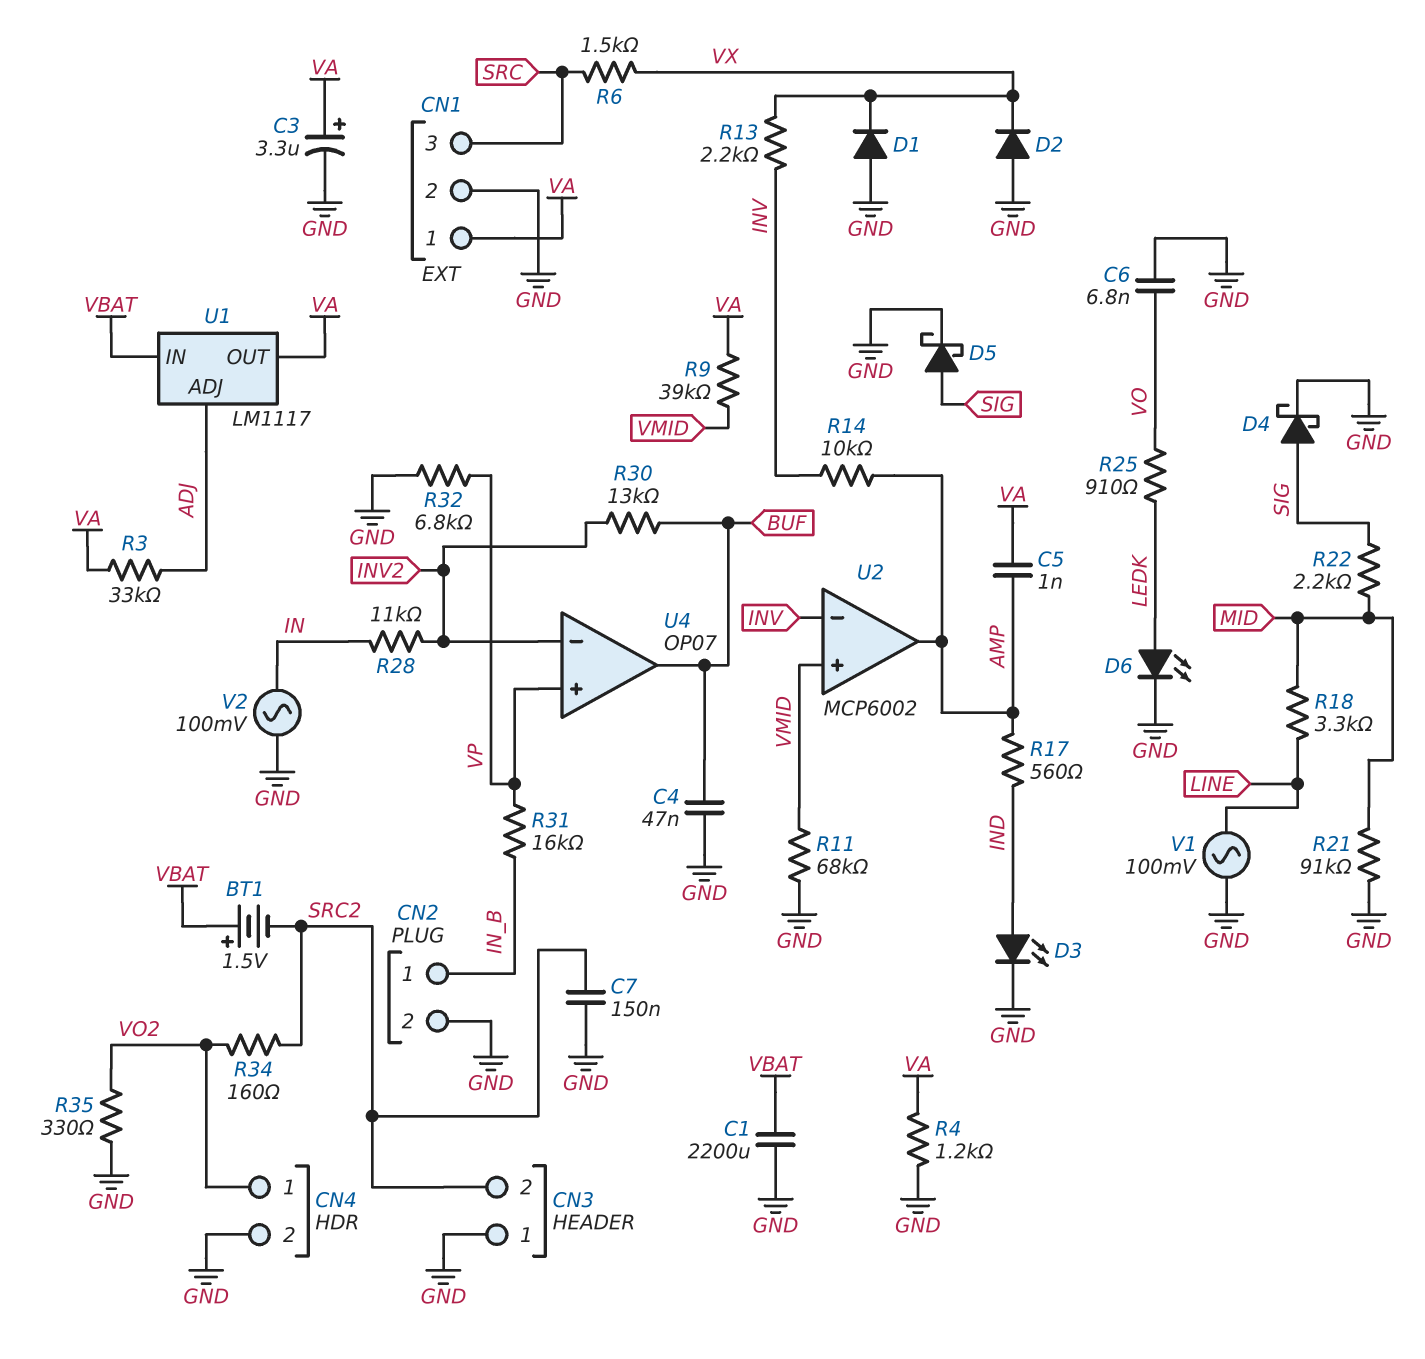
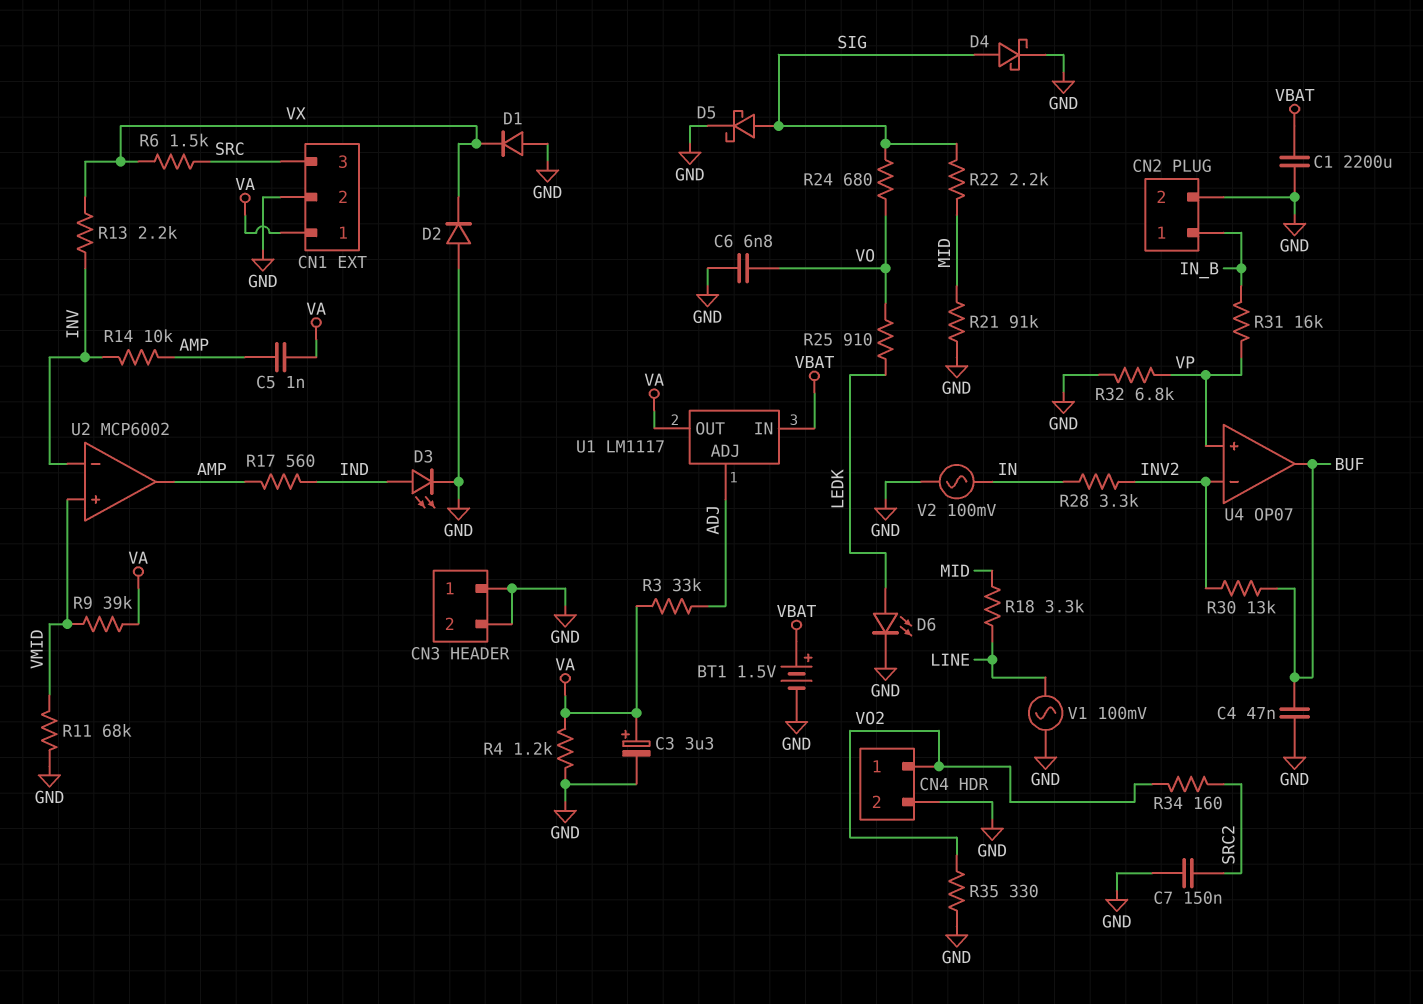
BT1: 1.5V (plus VBAT, minus SRC2) -> 1.5V (plus VBAT, minus GND)
CN3 pin 2: SRC2 -> GND
R24: none -> 680 (SIG, VO)
R28: 11k (IN, INV2) -> 3.3k (IN, INV2)

